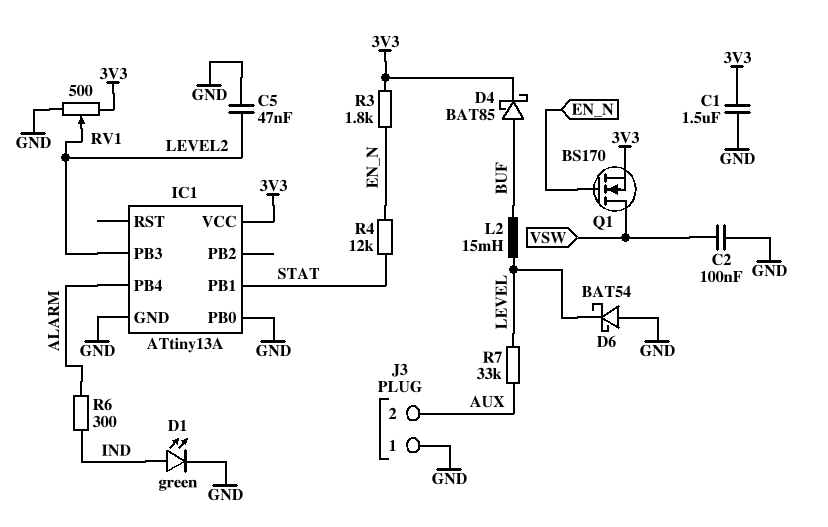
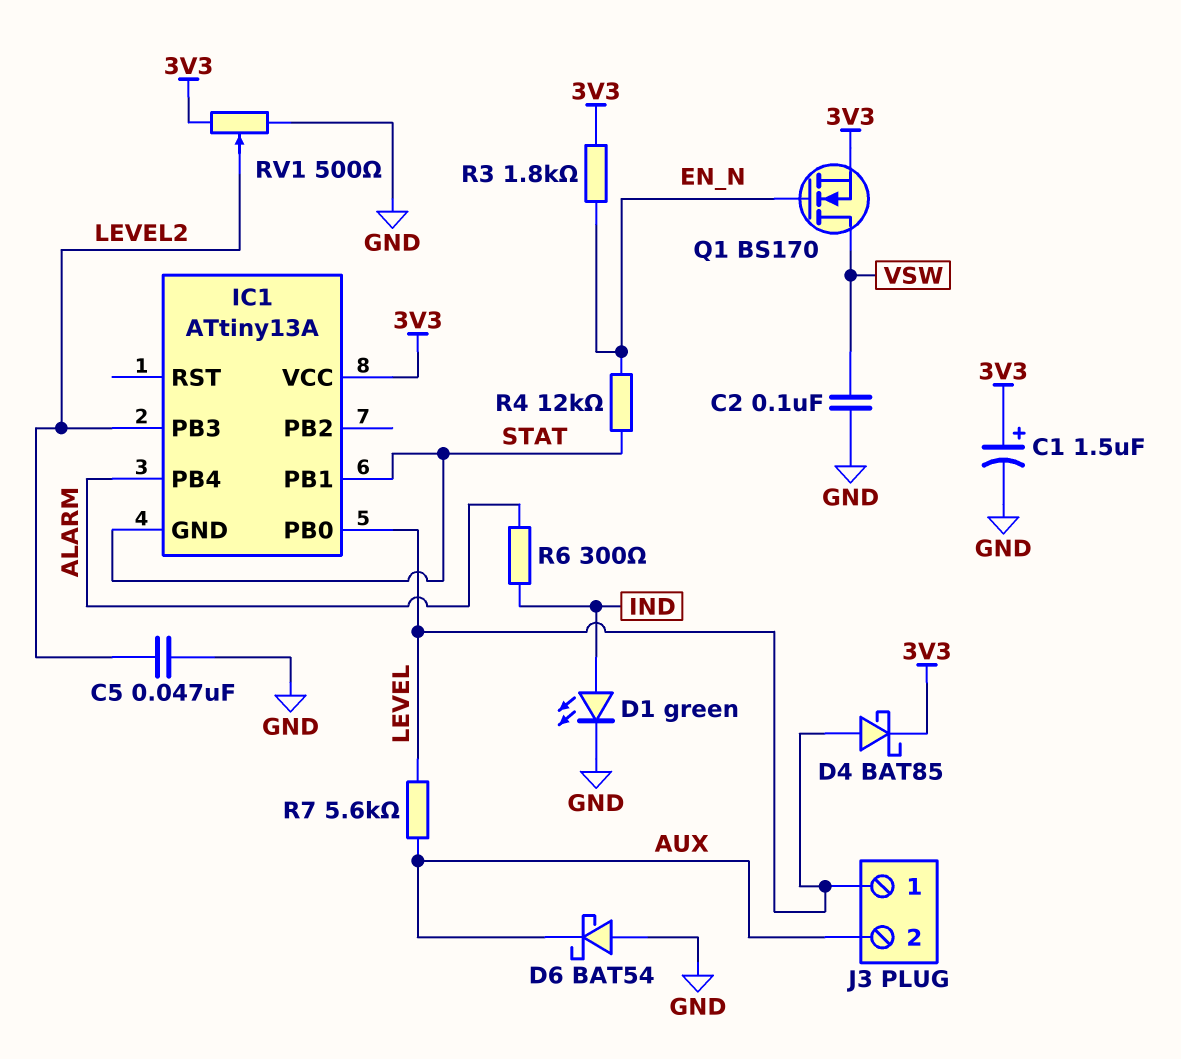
C1: 1.5uF (3V3, GND) -> 1.5uF (plus 3V3, minus GND)
D4: schottky BAT85 (A BUF, K 3V3) -> schottky BAT85 (A LEVEL, K 3V3)
D6: schottky BAT54 (A GND, K LEVEL) -> schottky BAT54 (A GND, K AUX)
IC1 pin GND: GND -> STAT
IC1 pin PB0: GND -> LEVEL
J3 pin 1: GND -> LEVEL
L2: 15mH (BUF, LEVEL) -> none
R7: 33k (AUX, LEVEL) -> 5.6k (AUX, LEVEL)

